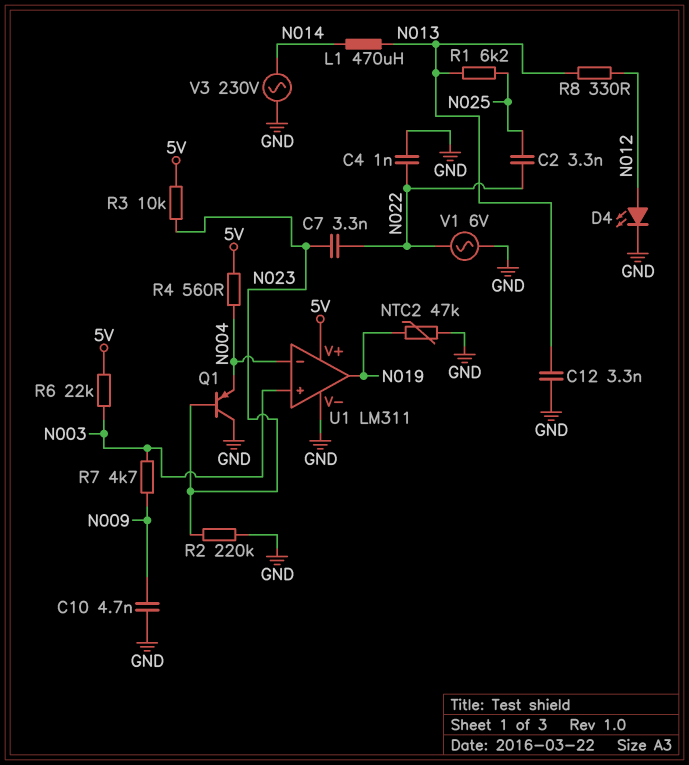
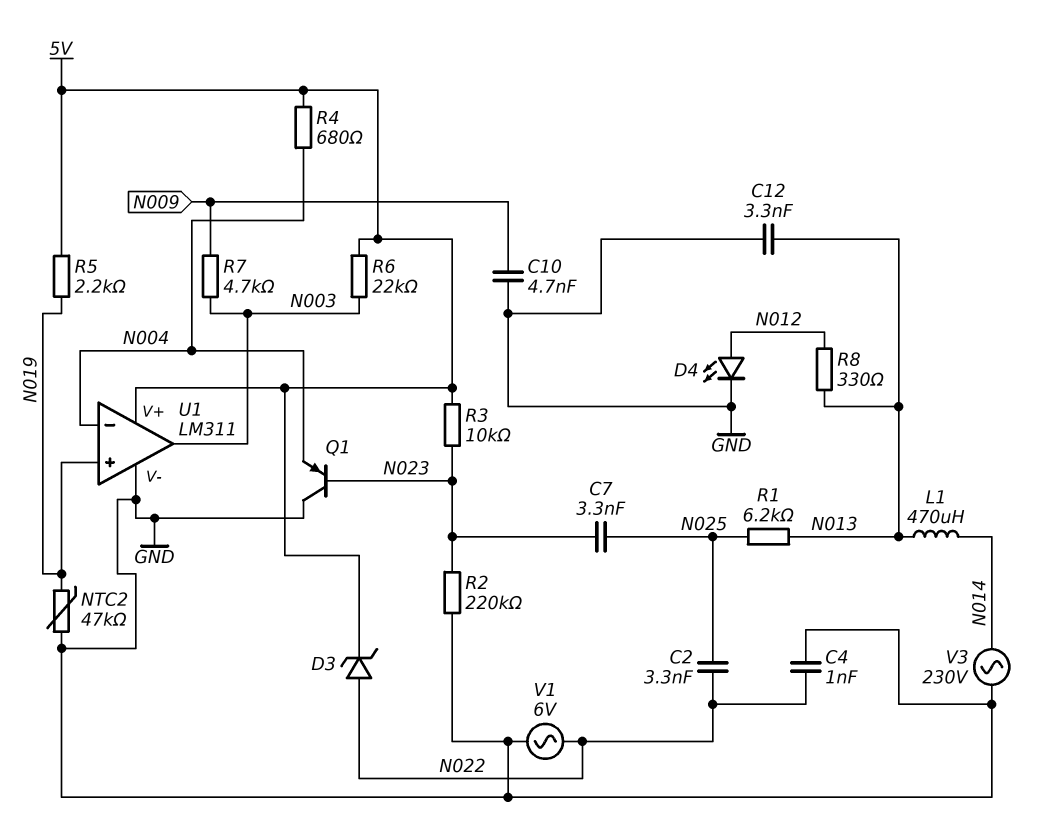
C7: 3.3nF (N022, N023) -> 3.3nF (N023, N025)
D3: none -> zener (A N022, K 5V)
R4: 560 (5V, N004) -> 680 (5V, N004)
R5: none -> 2.2k (5V, N019)
U1 pin in+: N003 -> N019
U1 pin out: N019 -> N003

